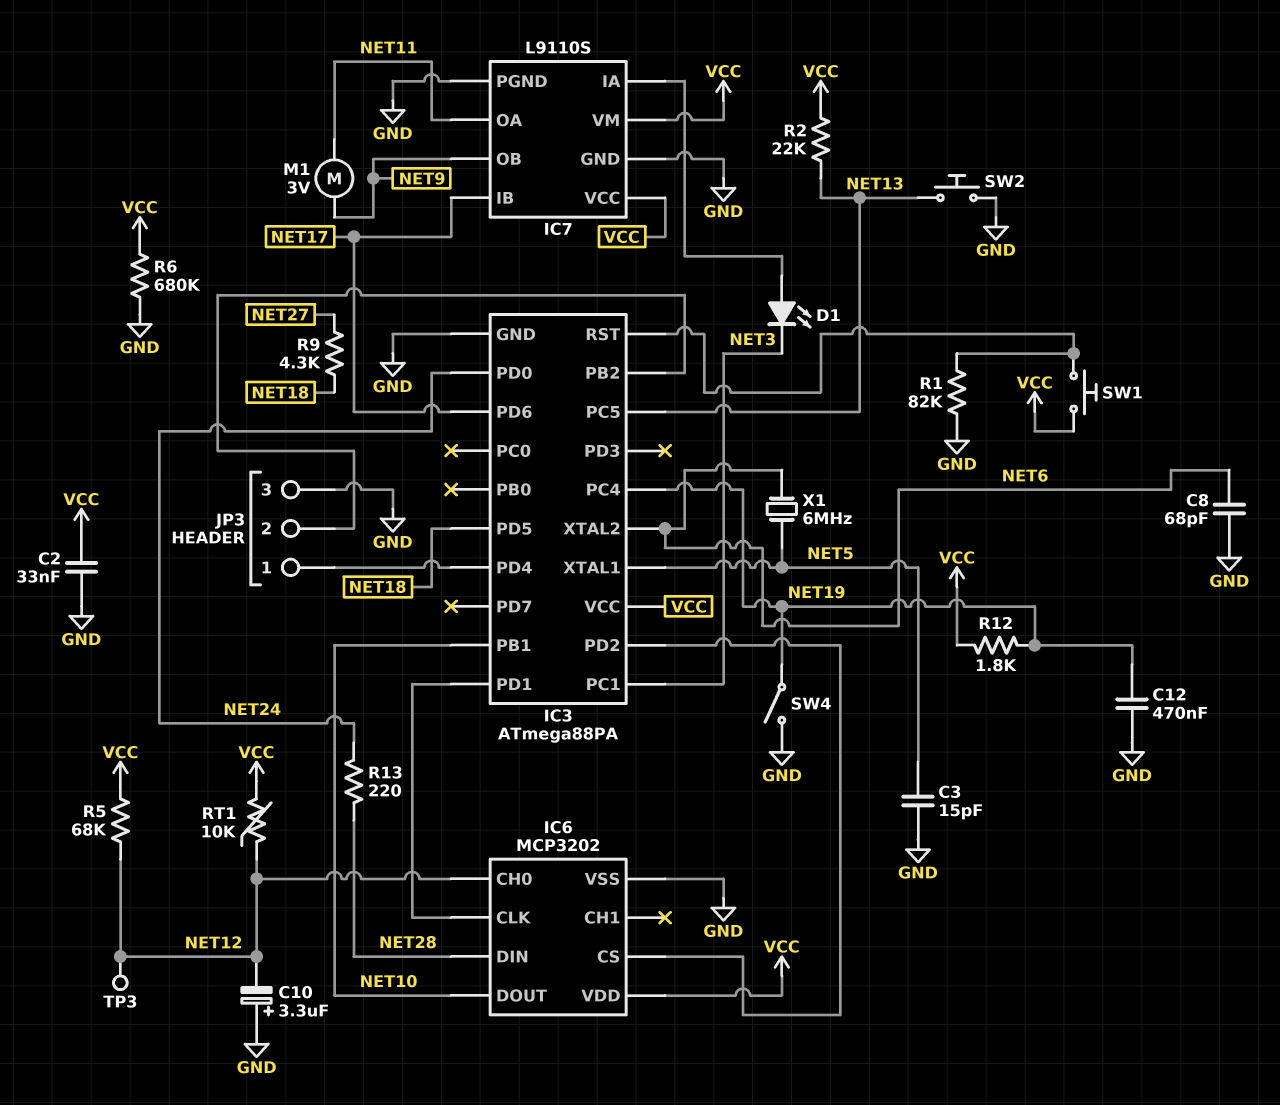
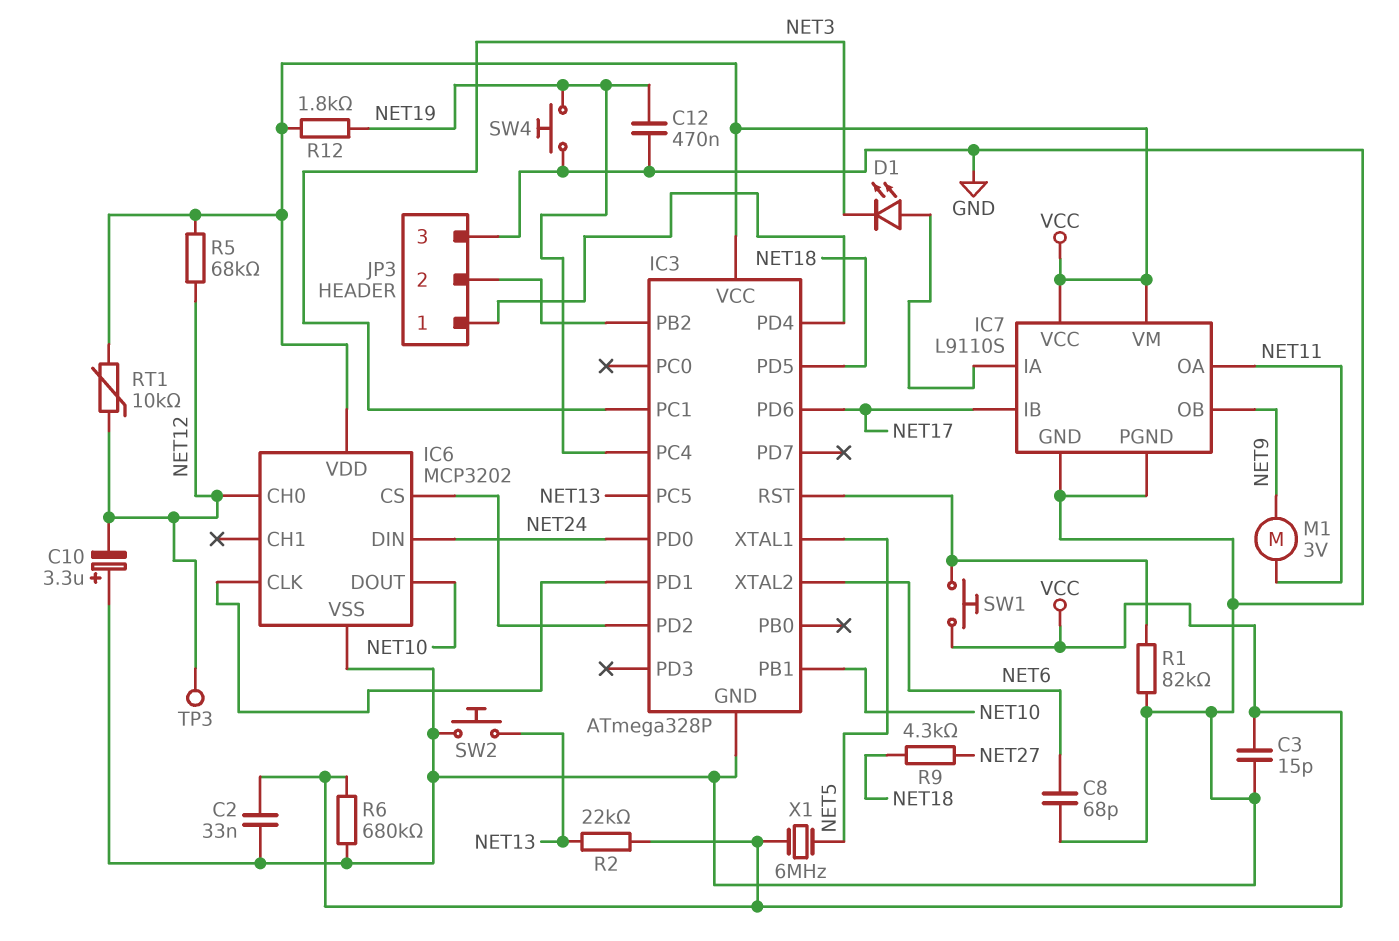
C3: 15pF (GND, NET5) -> 15pF (GND, VCC)
IC3: ATmega88PA -> ATmega328P
IC6 pin DIN: NET28 -> NET24
R13: 220 (NET24, NET28) -> none
SW4: switch (GND, NET19) -> button (GND, NET19)
X1: 6MHz (NET5, NET6) -> 6MHz (NET5, VCC)

